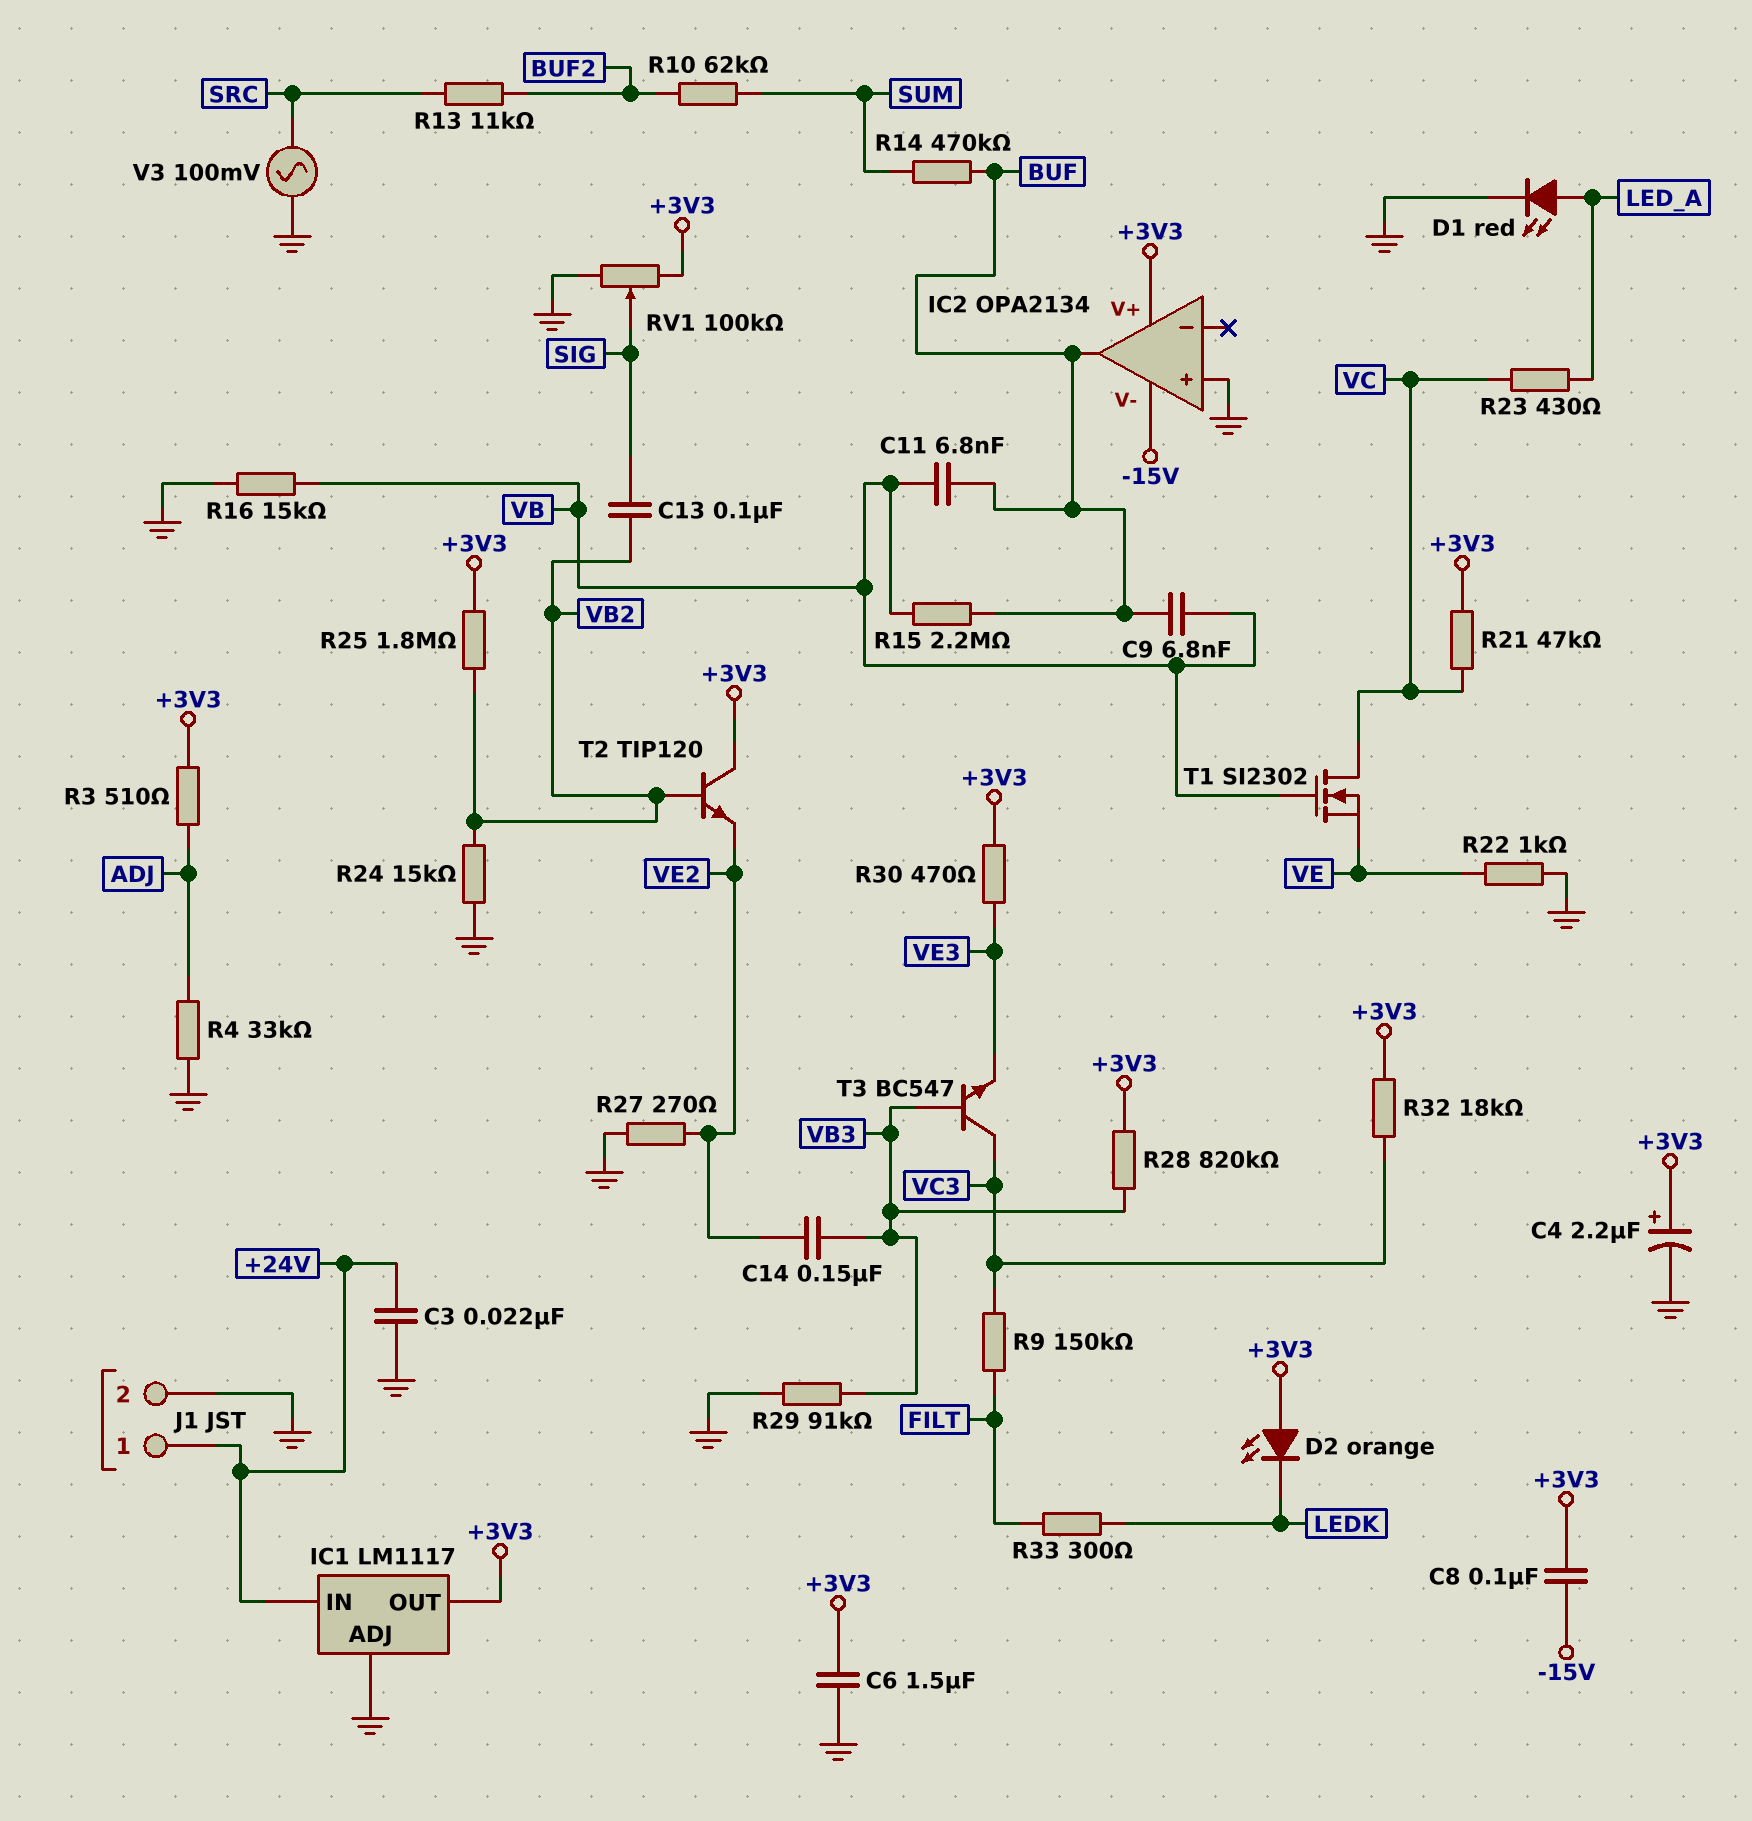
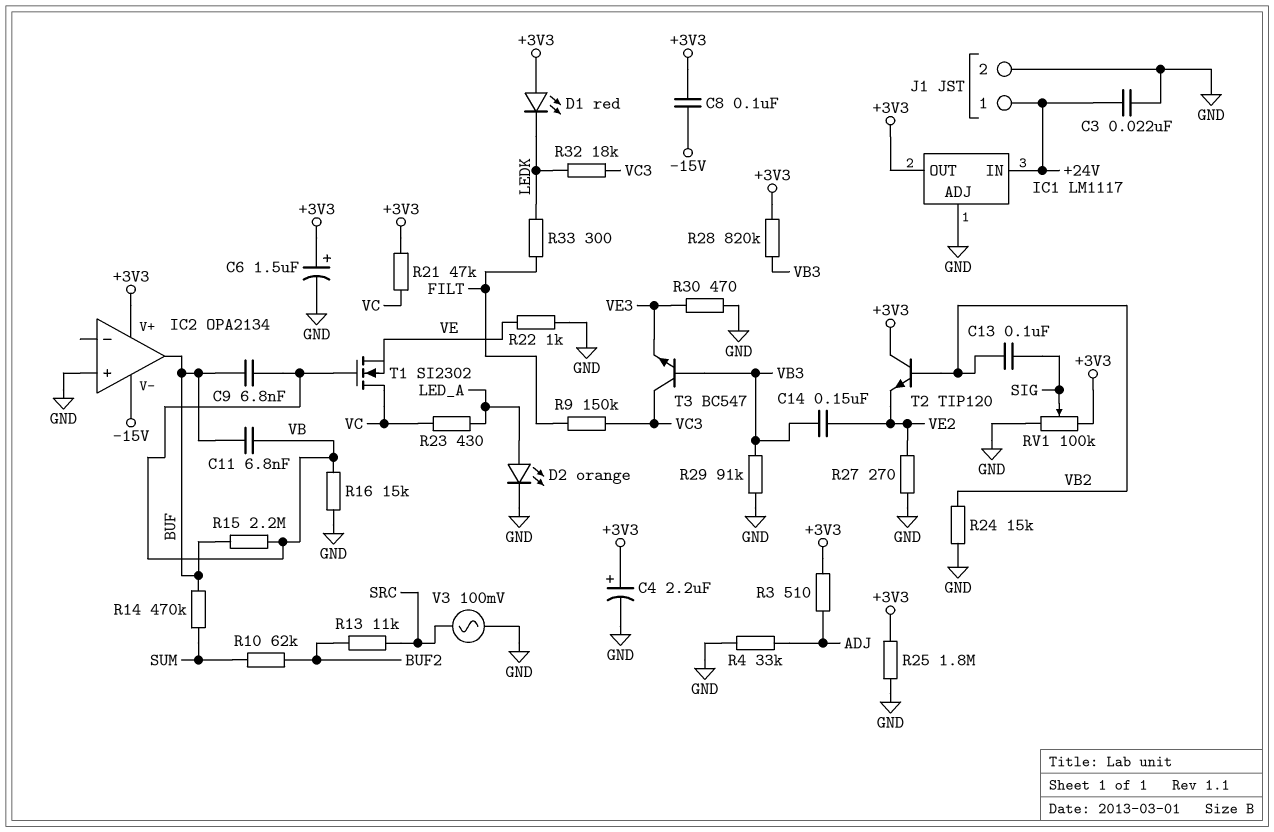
C6: 1.5uF (+3V3, GND) -> 1.5uF (plus +3V3, minus GND)
D1: LED red (A LED_A, K GND) -> LED red (A +3V3, K LEDK)
D2: LED orange (A +3V3, K LEDK) -> LED orange (A LED_A, K GND)
R25: 1.8M (+3V3, VB2) -> 1.8M (+3V3, GND)
R30: 470 (+3V3, VE3) -> 470 (GND, VE3)
R32: 18k (+3V3, VC3) -> 18k (LEDK, VC3)

